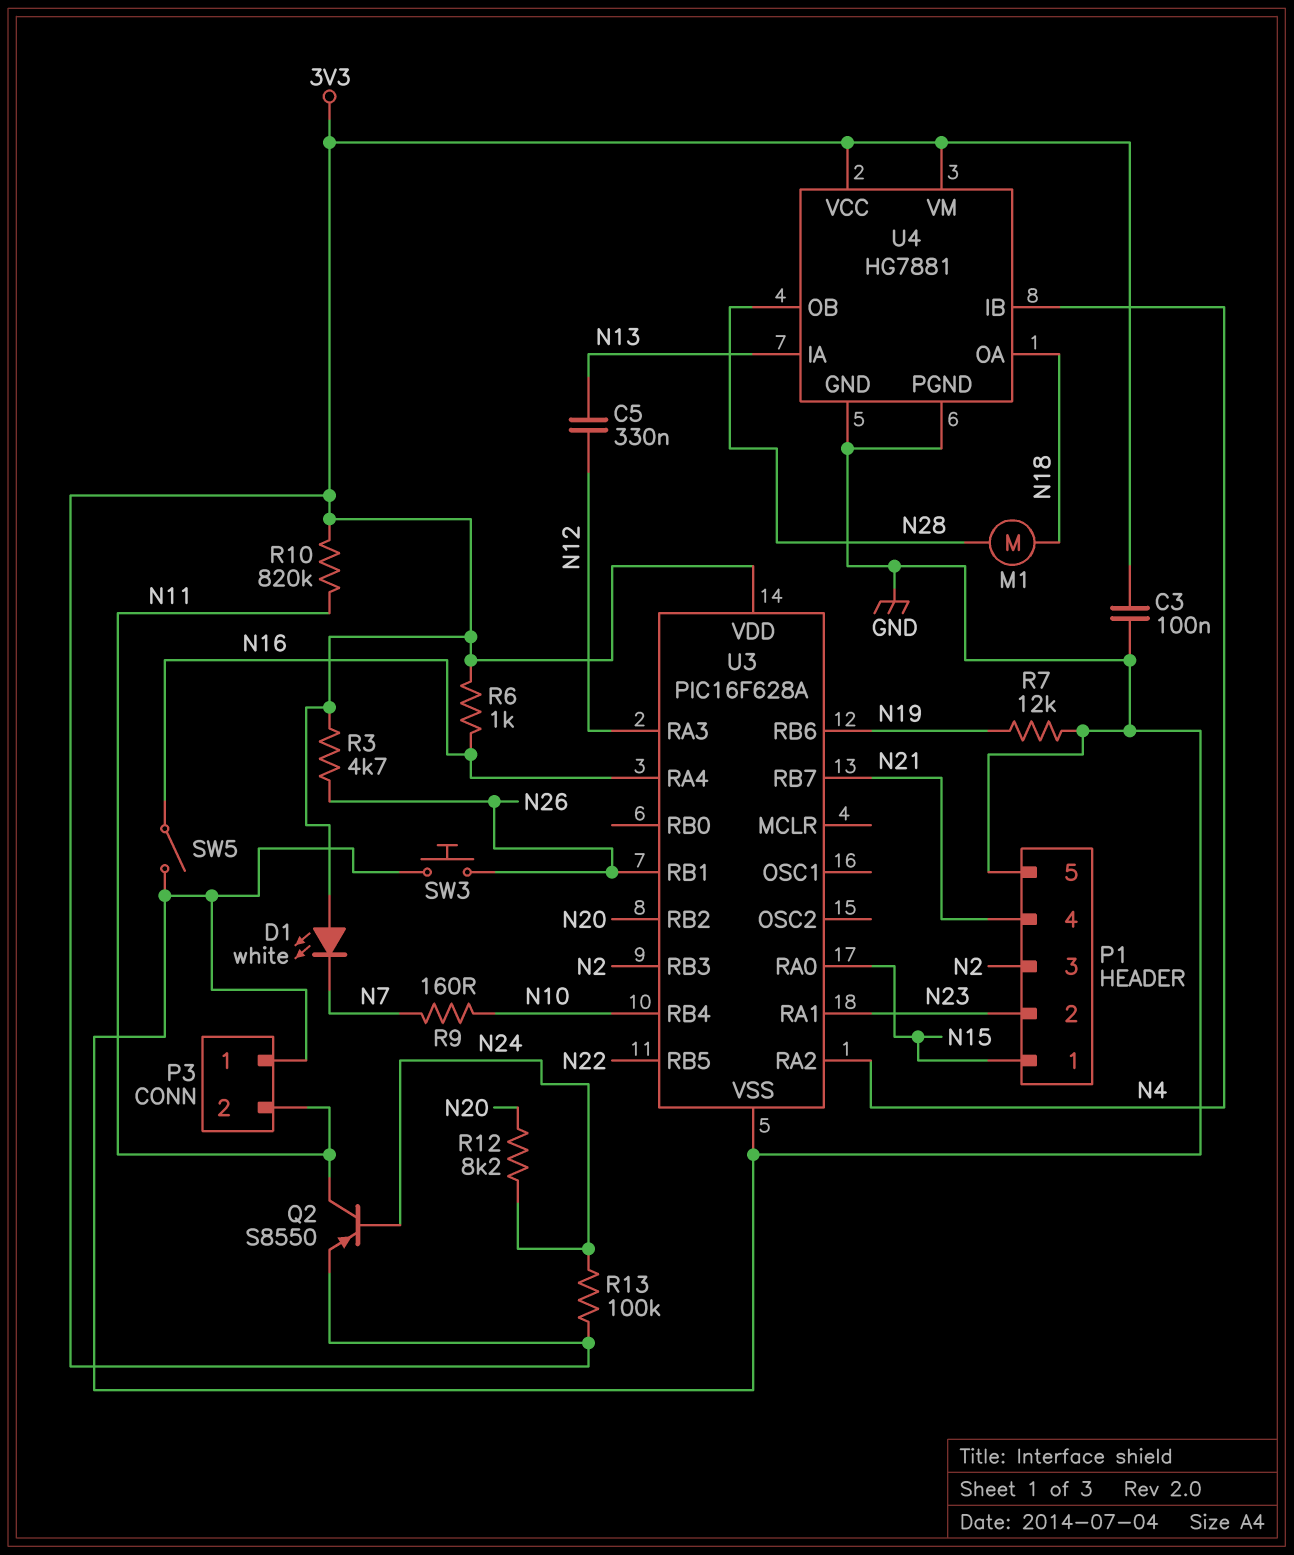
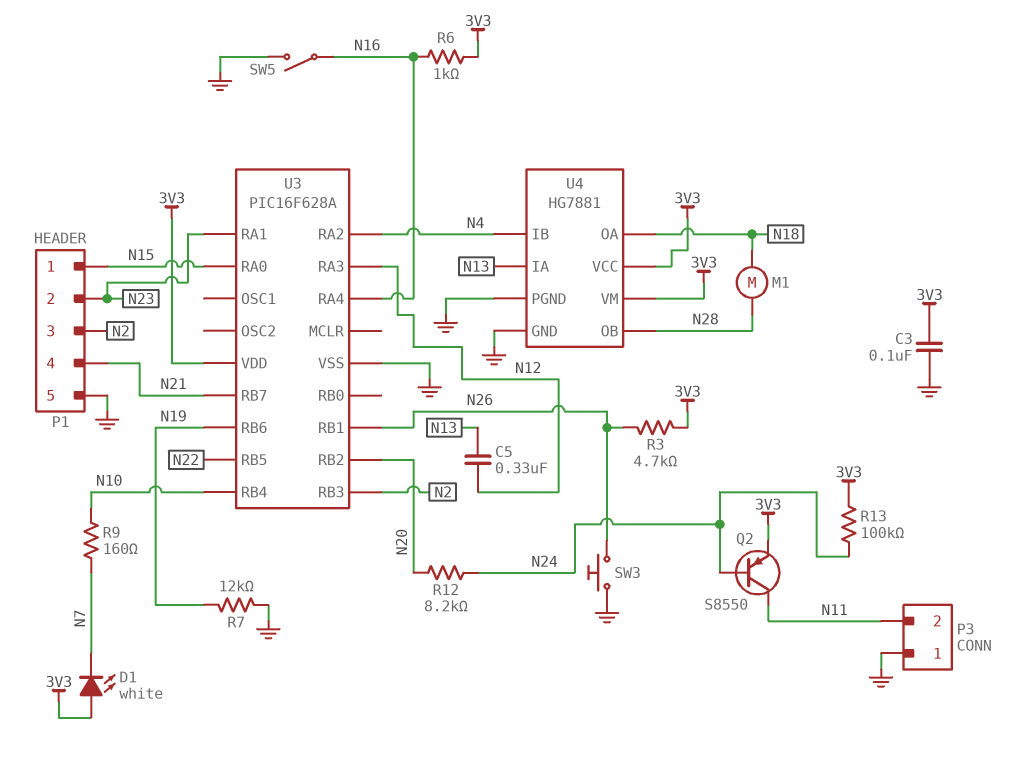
R10: 820k (3V3, N11) -> none

